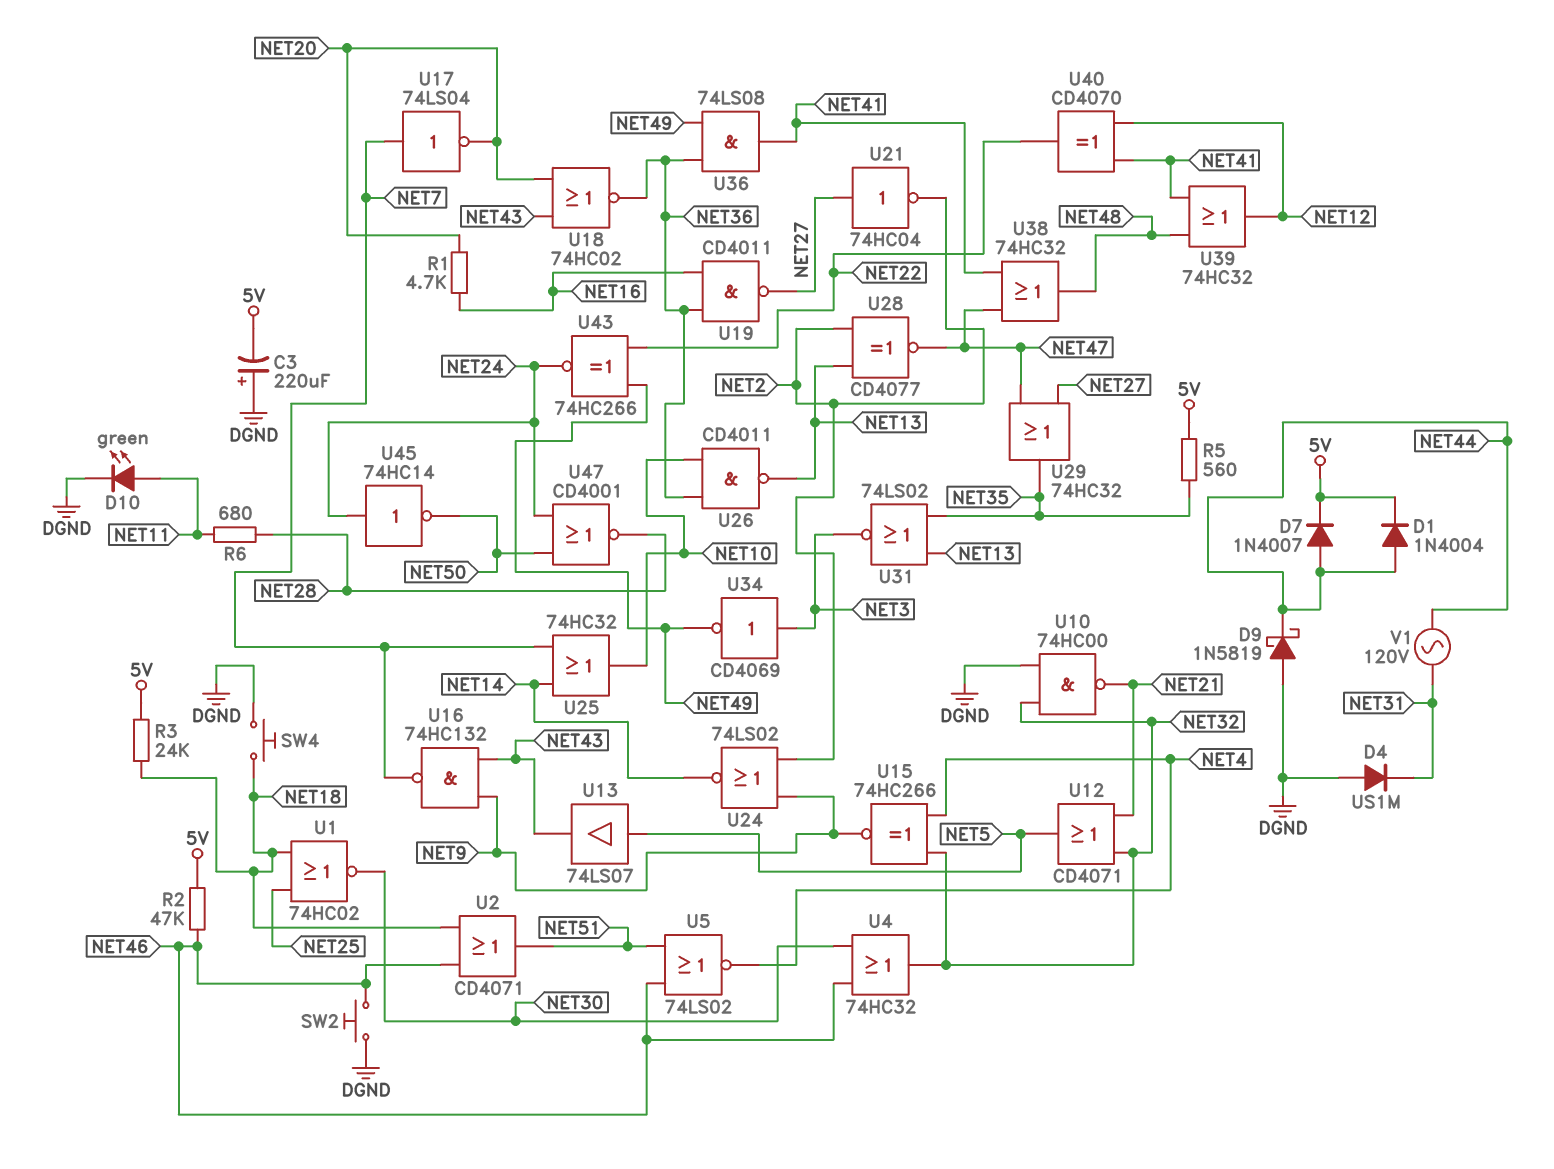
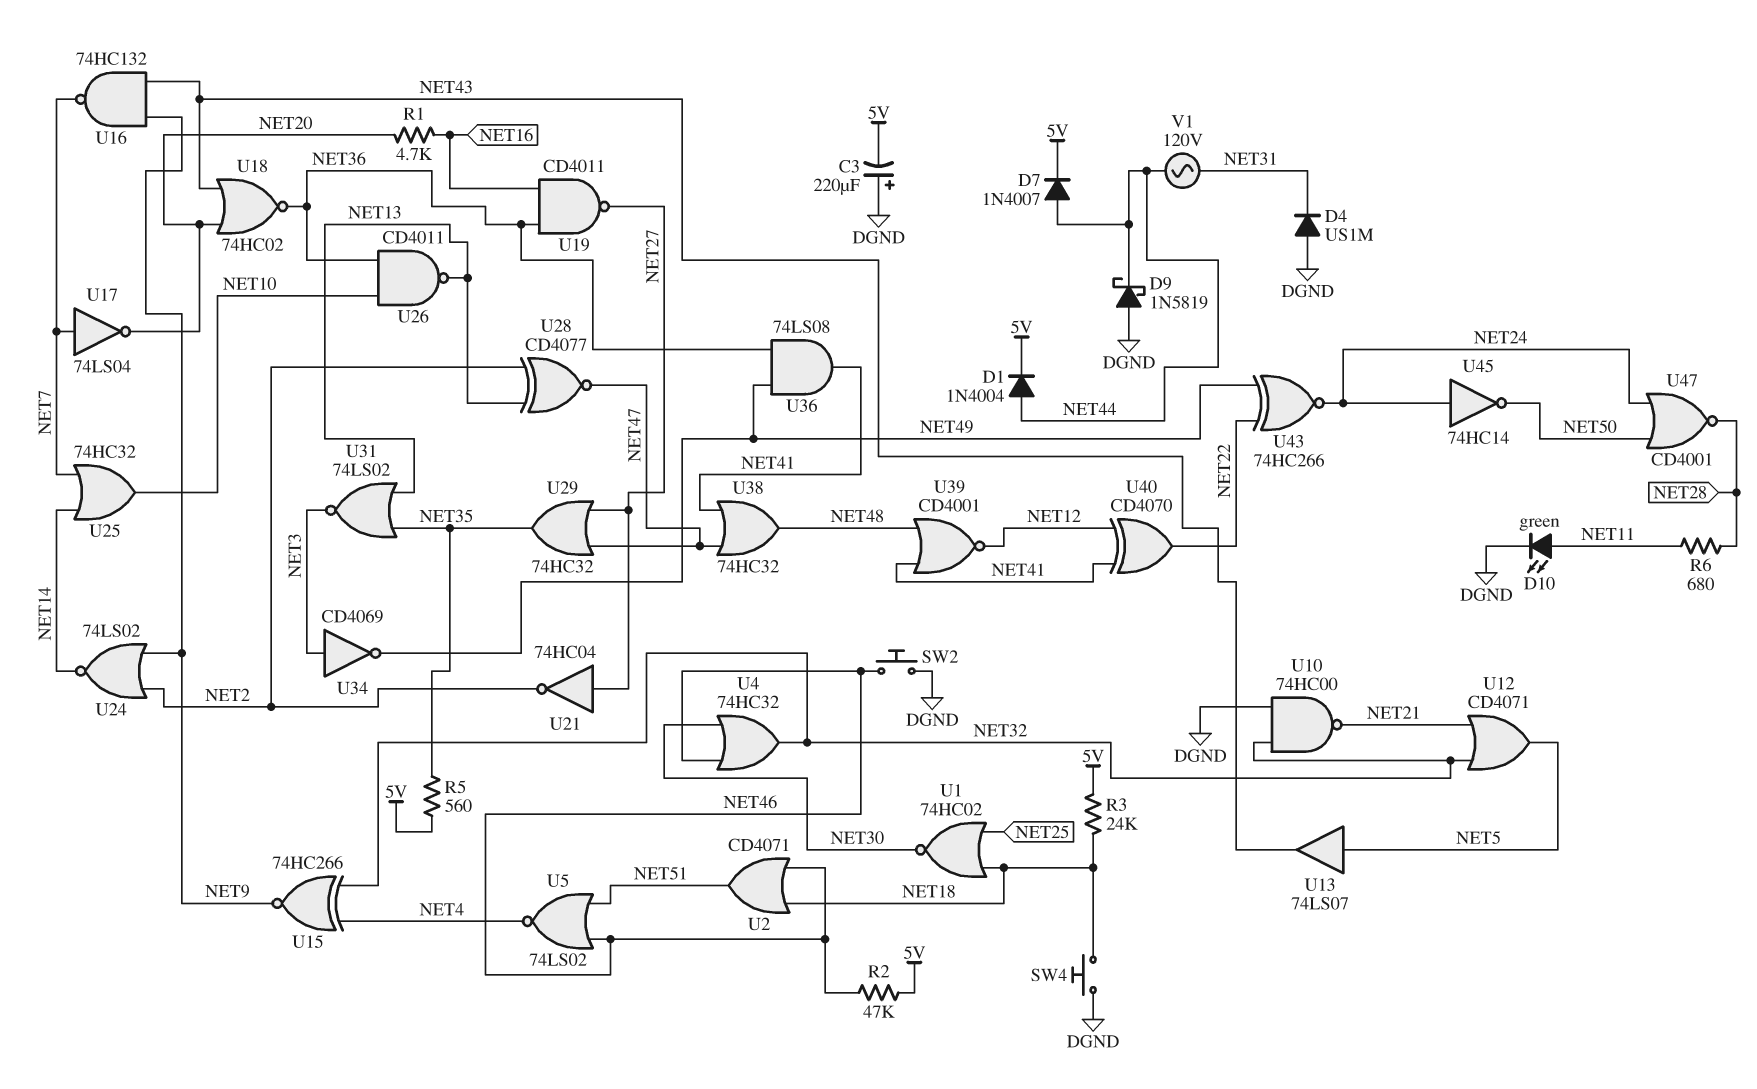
U39: OR 74HC32 (in NET41, in NET48, out NET12) -> NOR CD4001 (in NET41, in NET48, out NET12)

